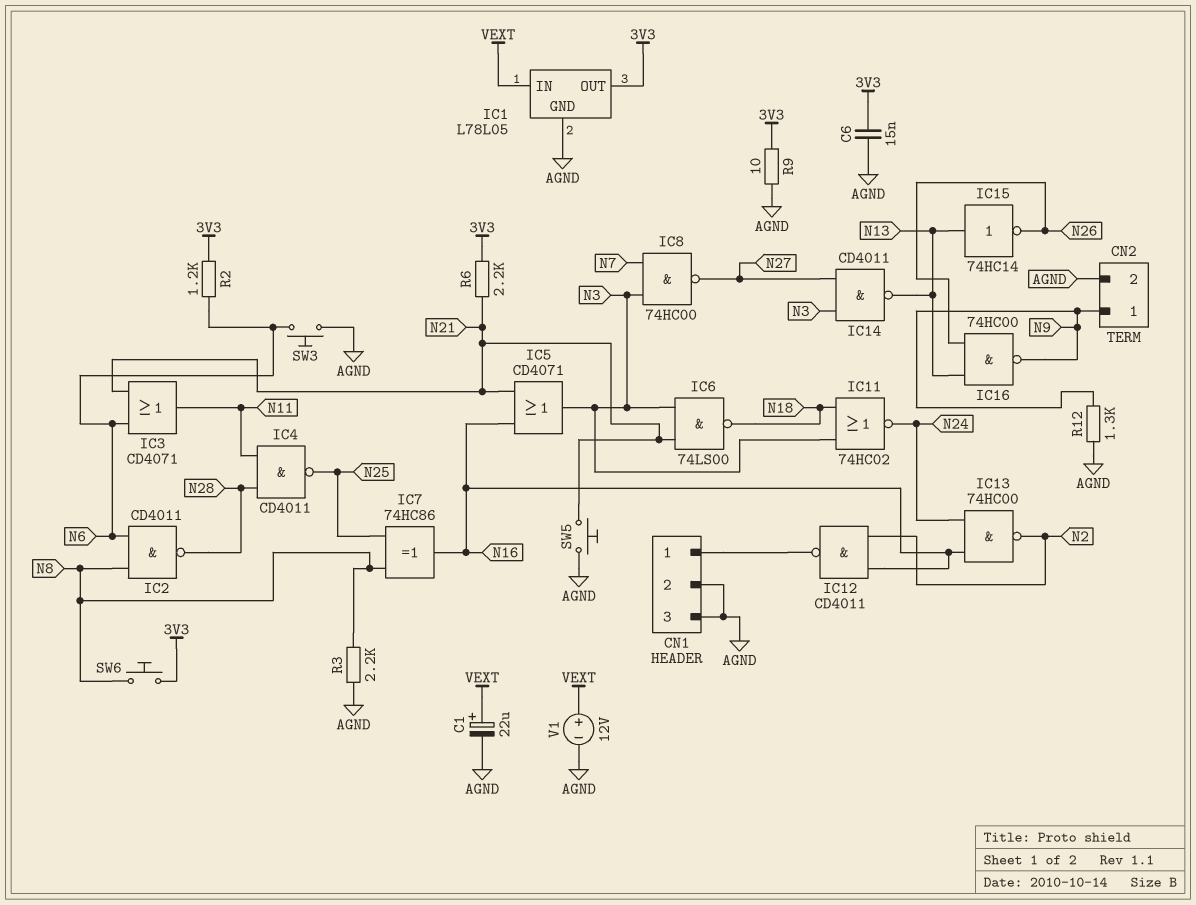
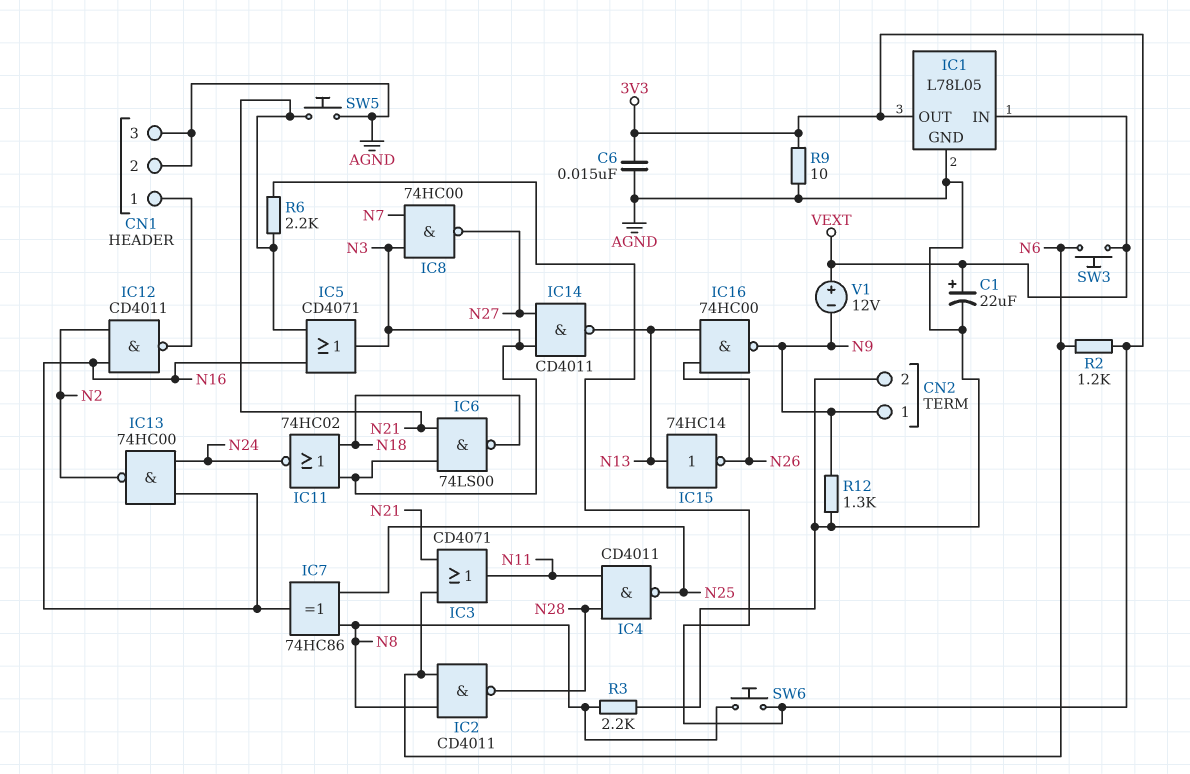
SW3: button (AGND, N6) -> button (N6, VEXT)
V1: 12V (plus VEXT, minus AGND) -> 12V (plus VEXT, minus N9)

